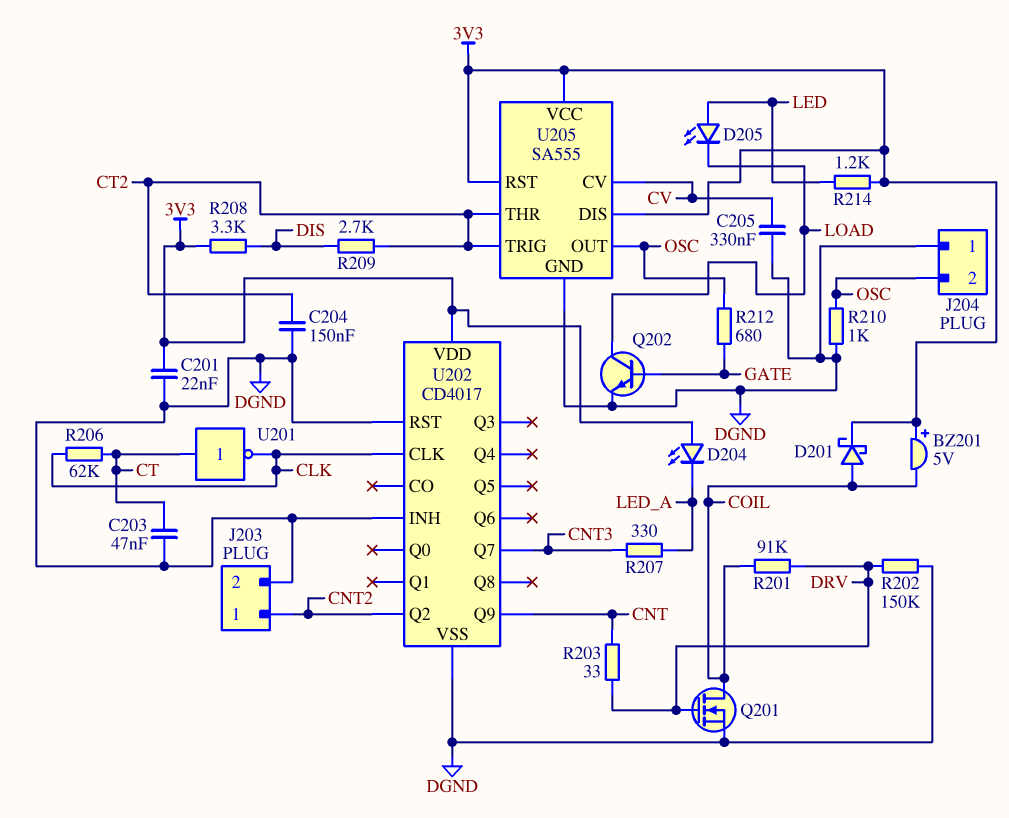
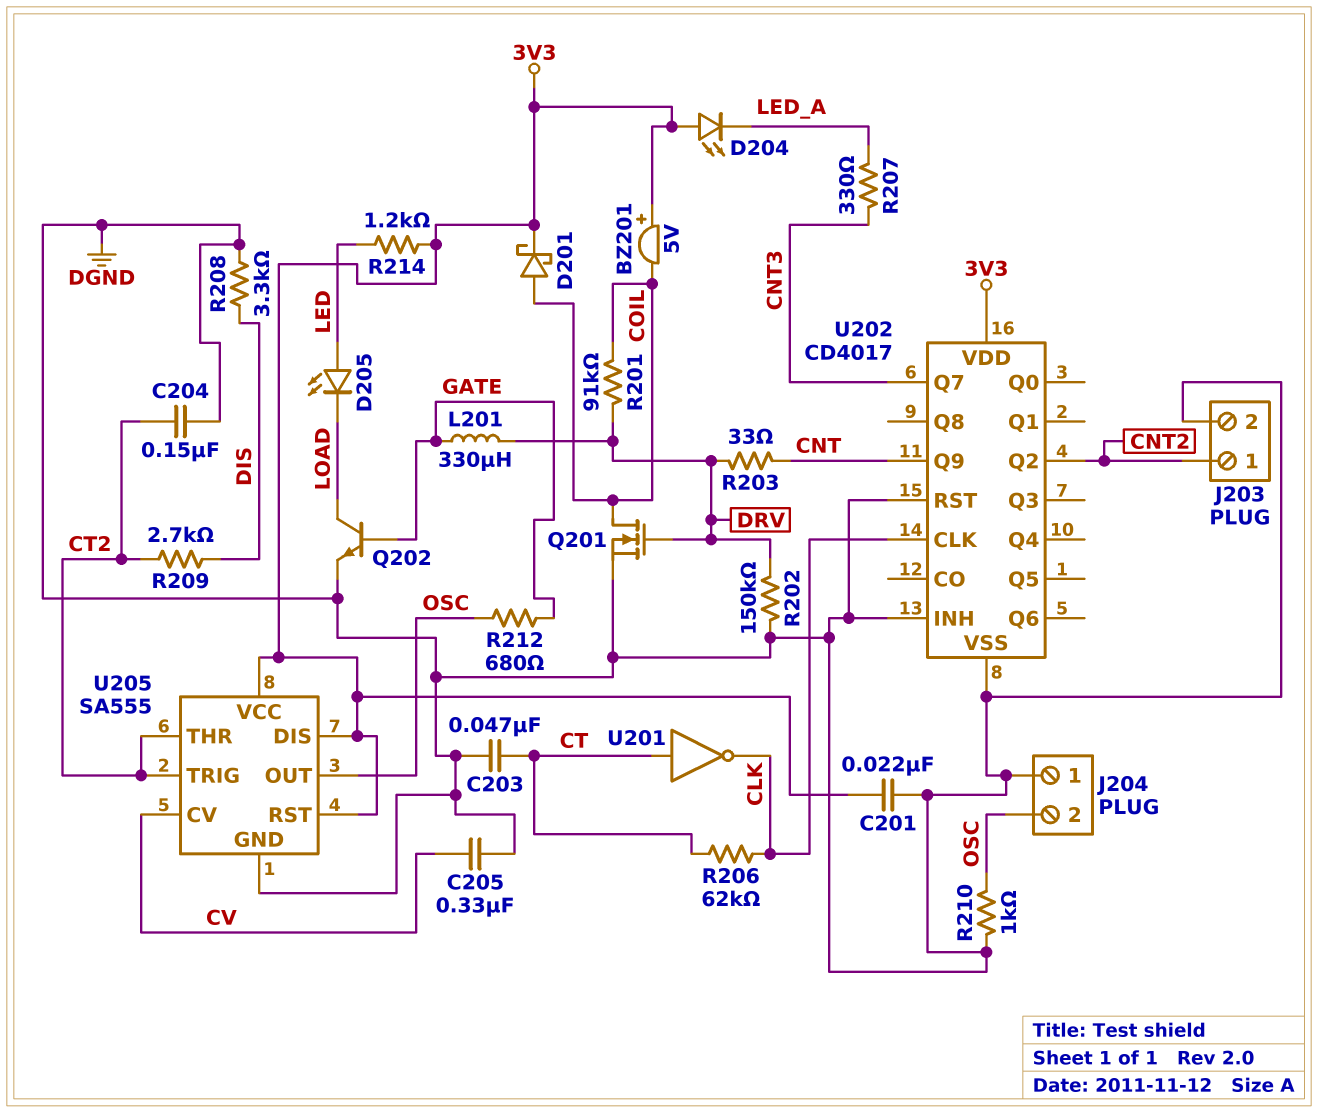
L201: none -> 330uH (DRV, GATE)
R208: 3.3k (3V3, DIS) -> 3.3k (DGND, DIS)

